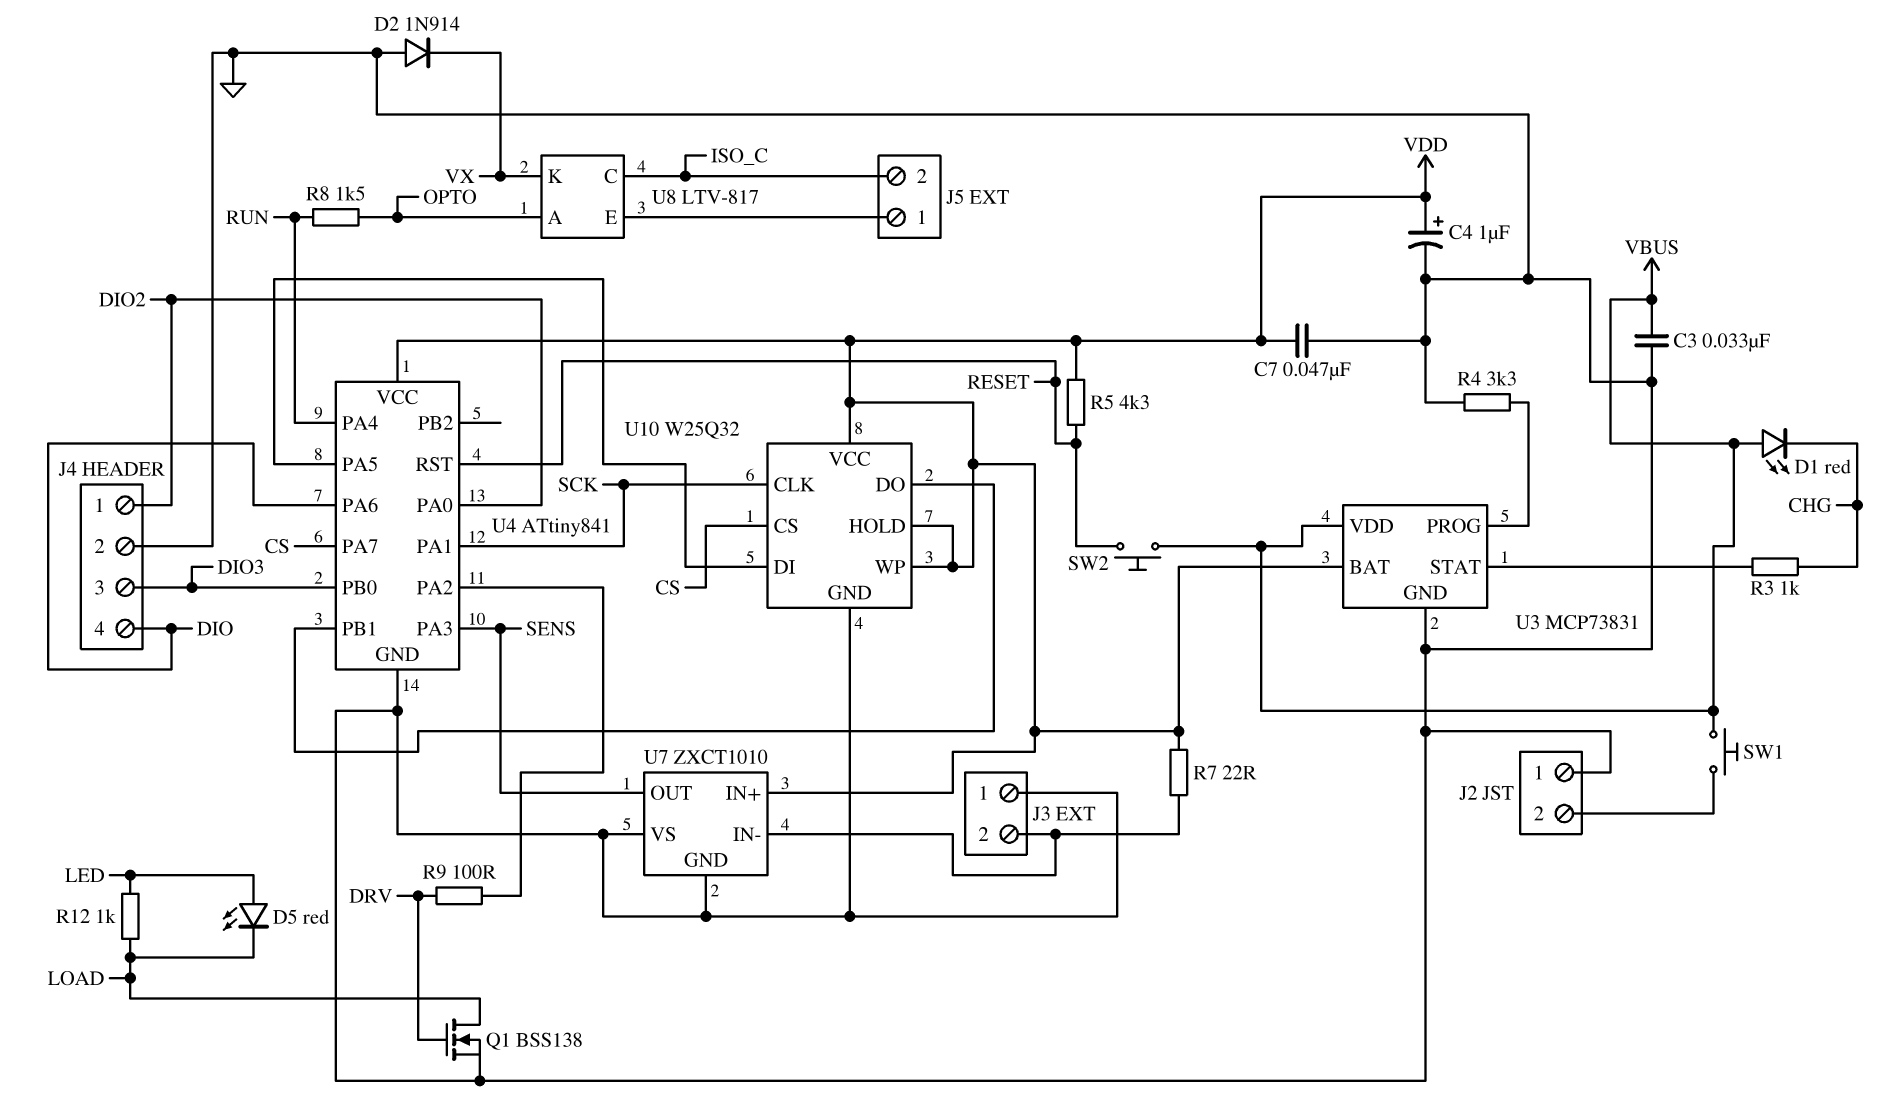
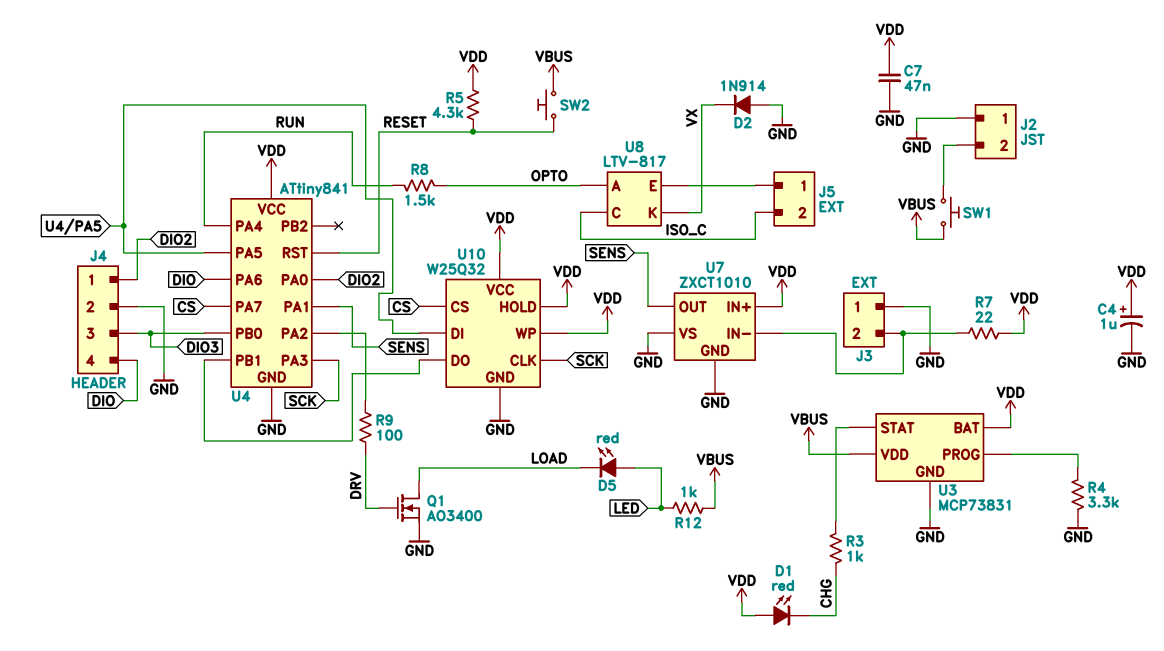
C3: 33nF (GND, VBUS) -> none
D1: LED red (A VBUS, K CHG) -> LED red (A VDD, K CHG)
Q1: NMOS BSS138 (G DRV, D LOAD, S GND) -> NMOS AO3400 (G DRV, D LOAD, S GND)
R12: 1k (LED, LOAD) -> 1k (LED, VBUS)
U4 pin PA1: SCK -> SENS
U4 pin PA3: SENS -> SCK

